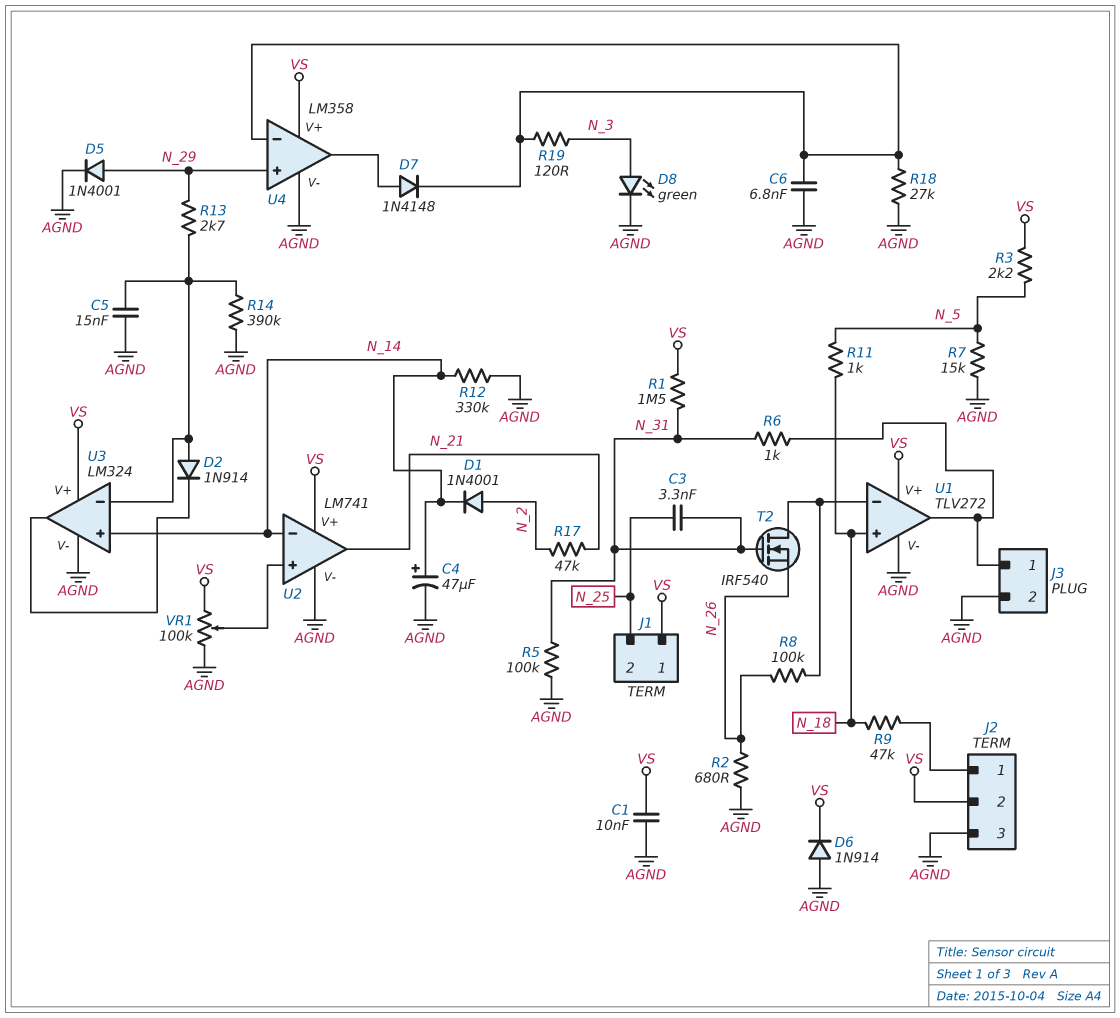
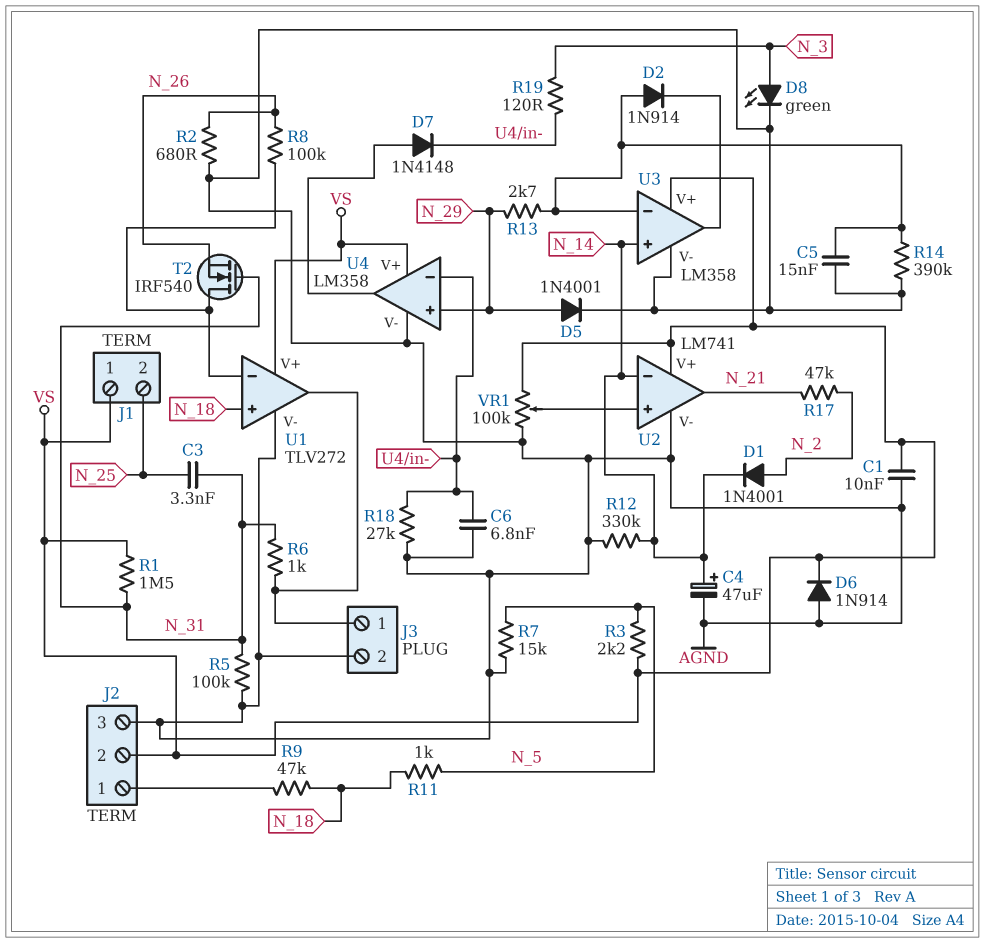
U3: LM324 -> LM358

